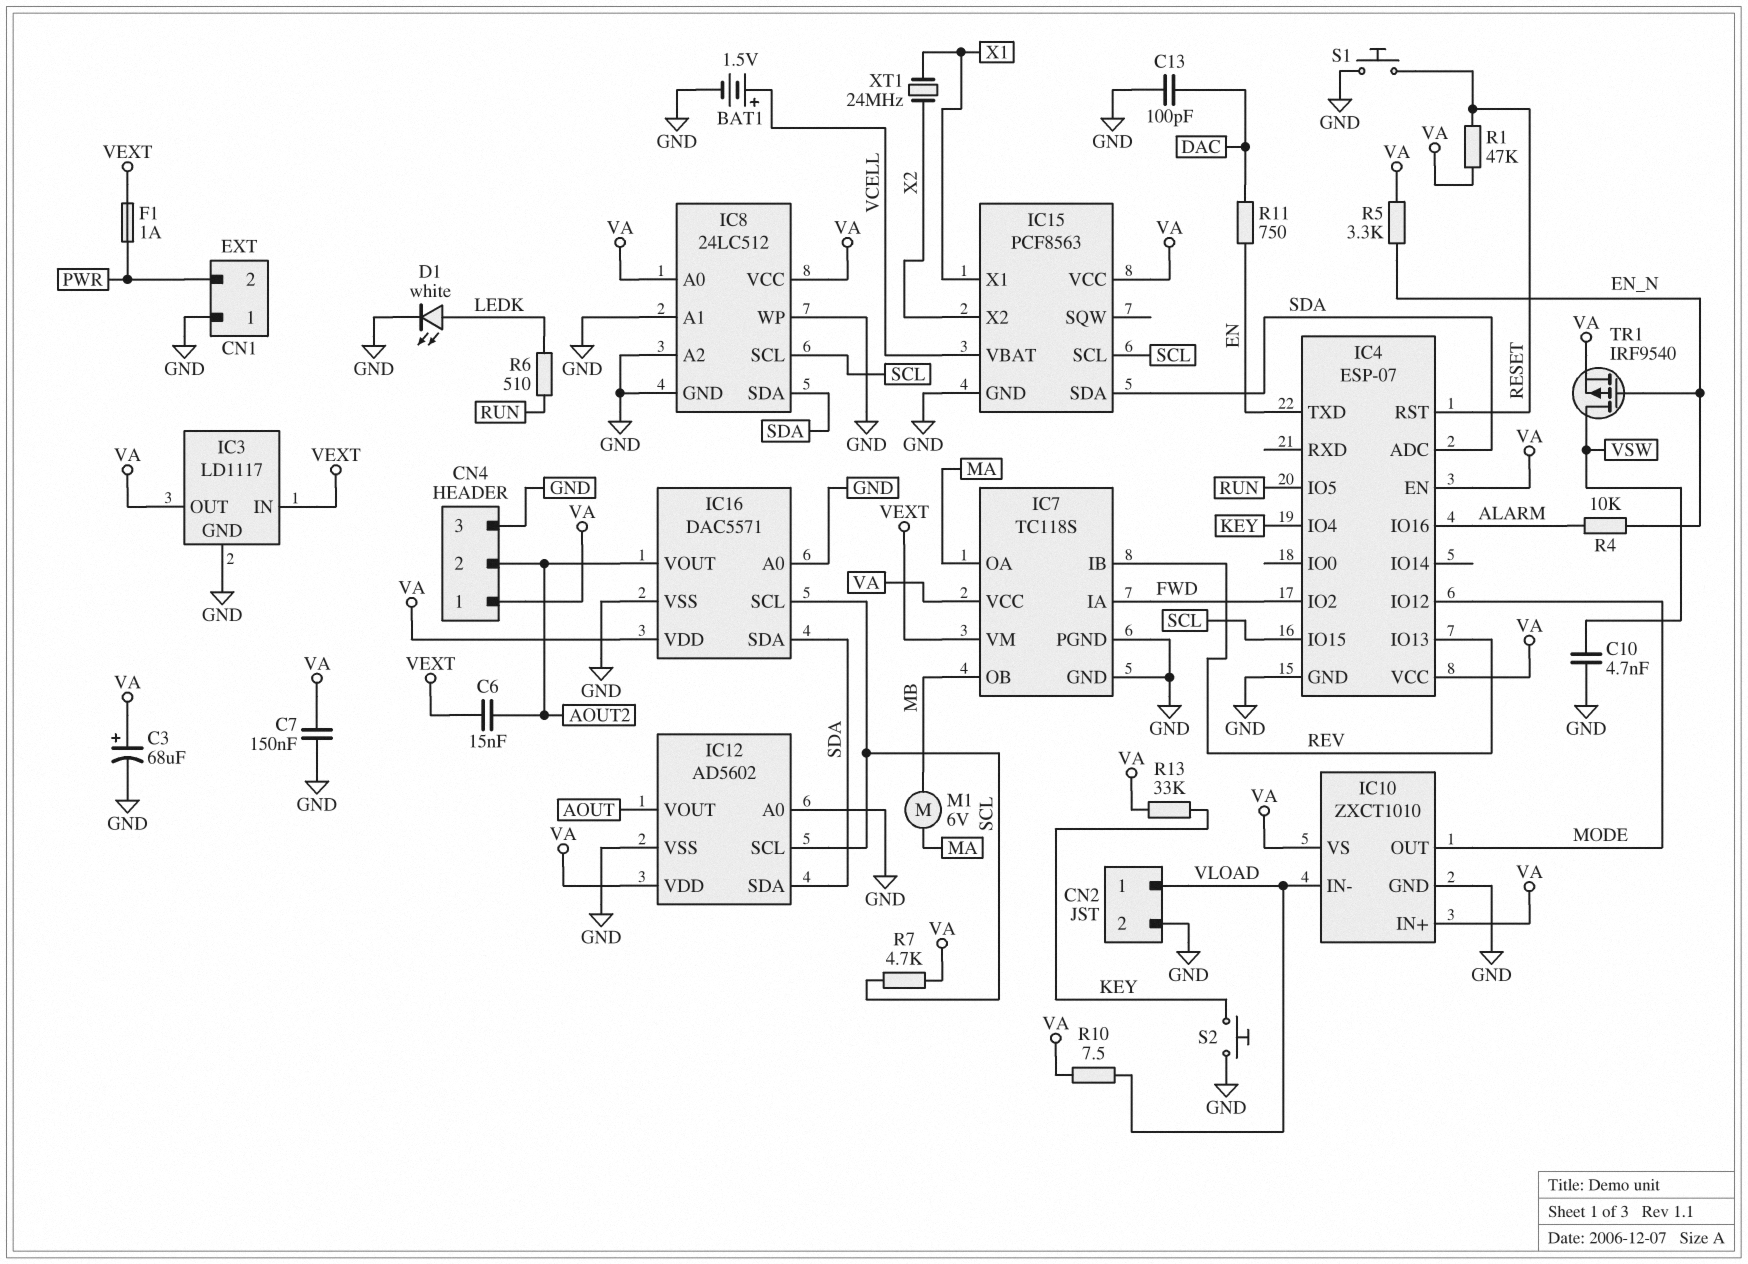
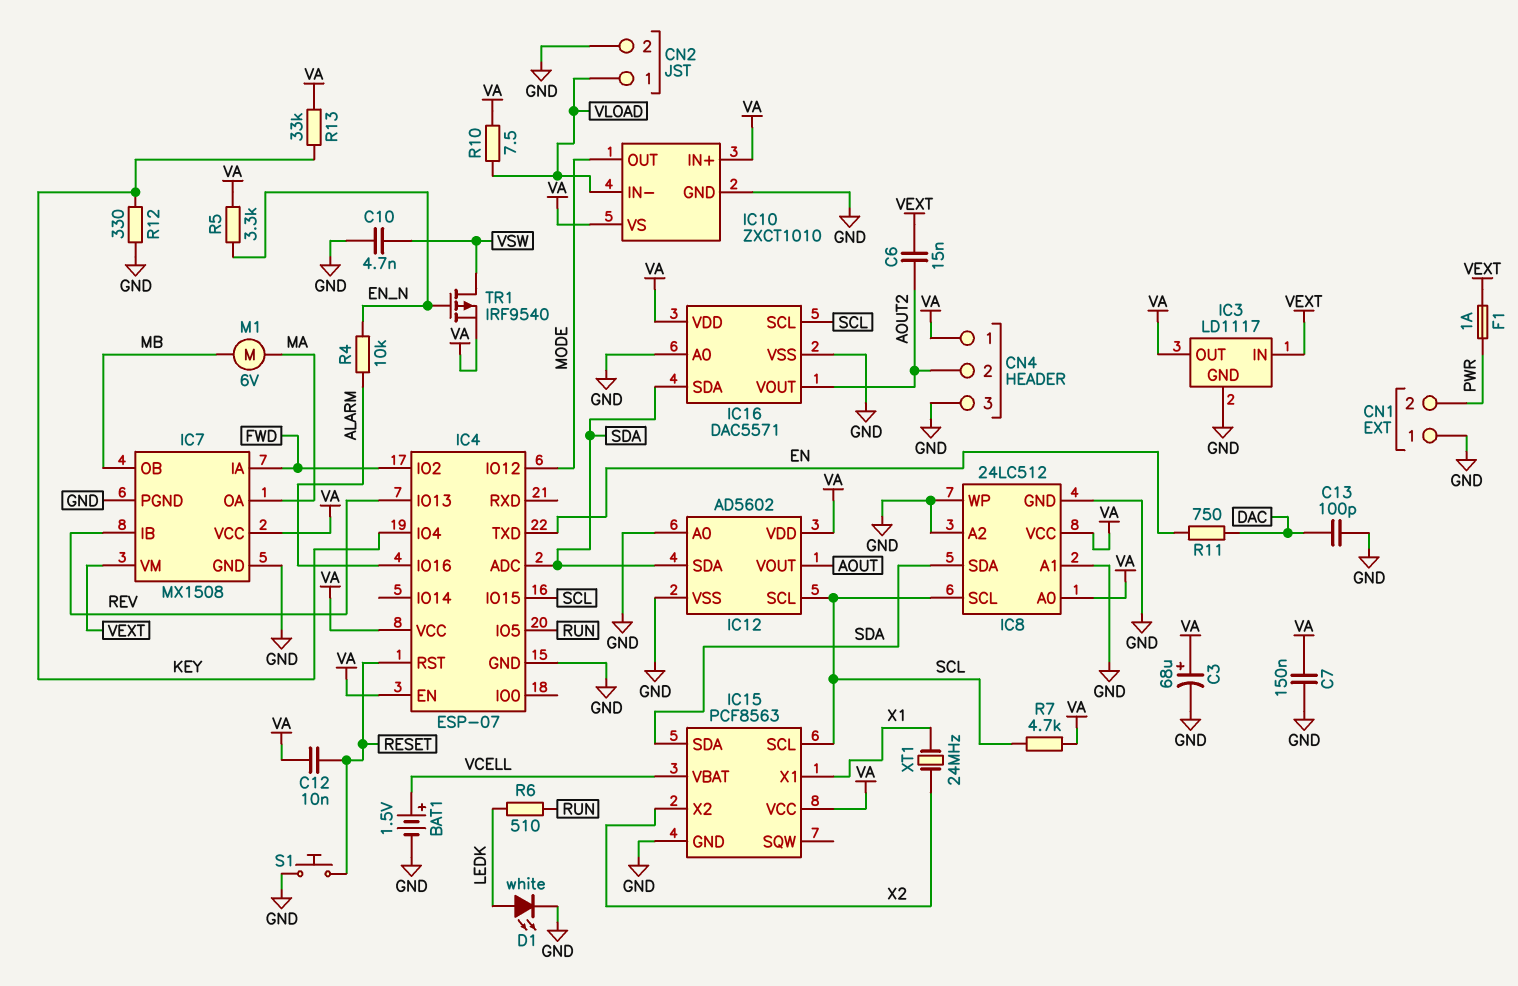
C12: none -> 10nF (RESET, VA)
IC7: TC118S -> MX1508
R1: 47k (RESET, VA) -> none
R12: none -> 330 (GND, KEY)
S2: button (GND, KEY) -> none

